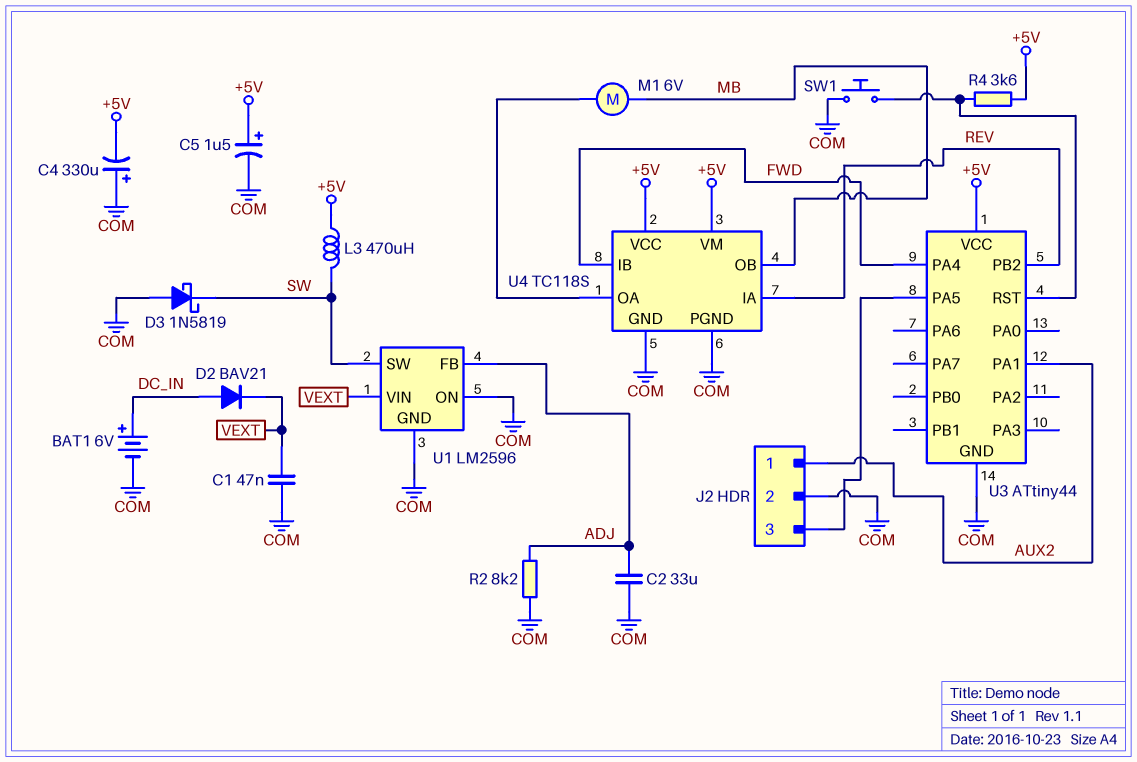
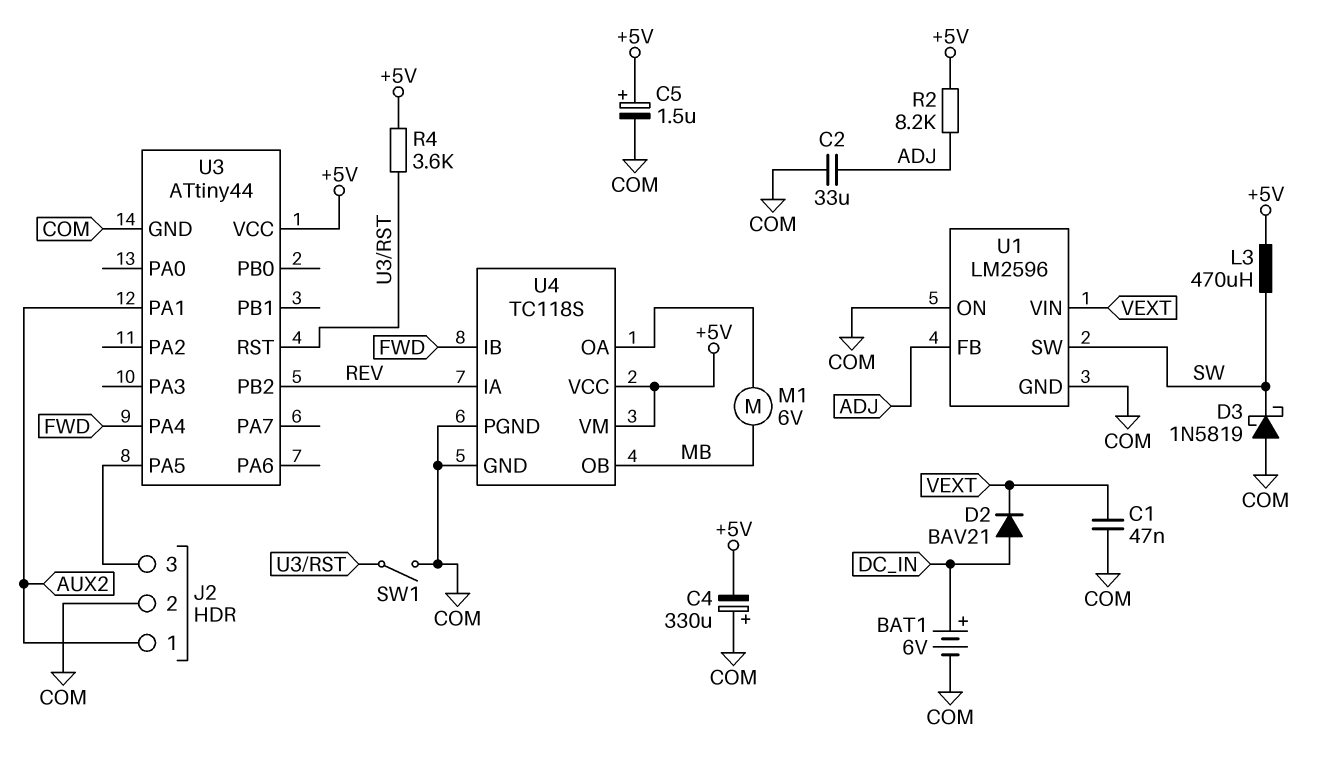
R2: 8.2k (ADJ, COM) -> 8.2k (+5V, ADJ)
SW1: button (COM, U3/RST) -> switch (COM, U3/RST)

